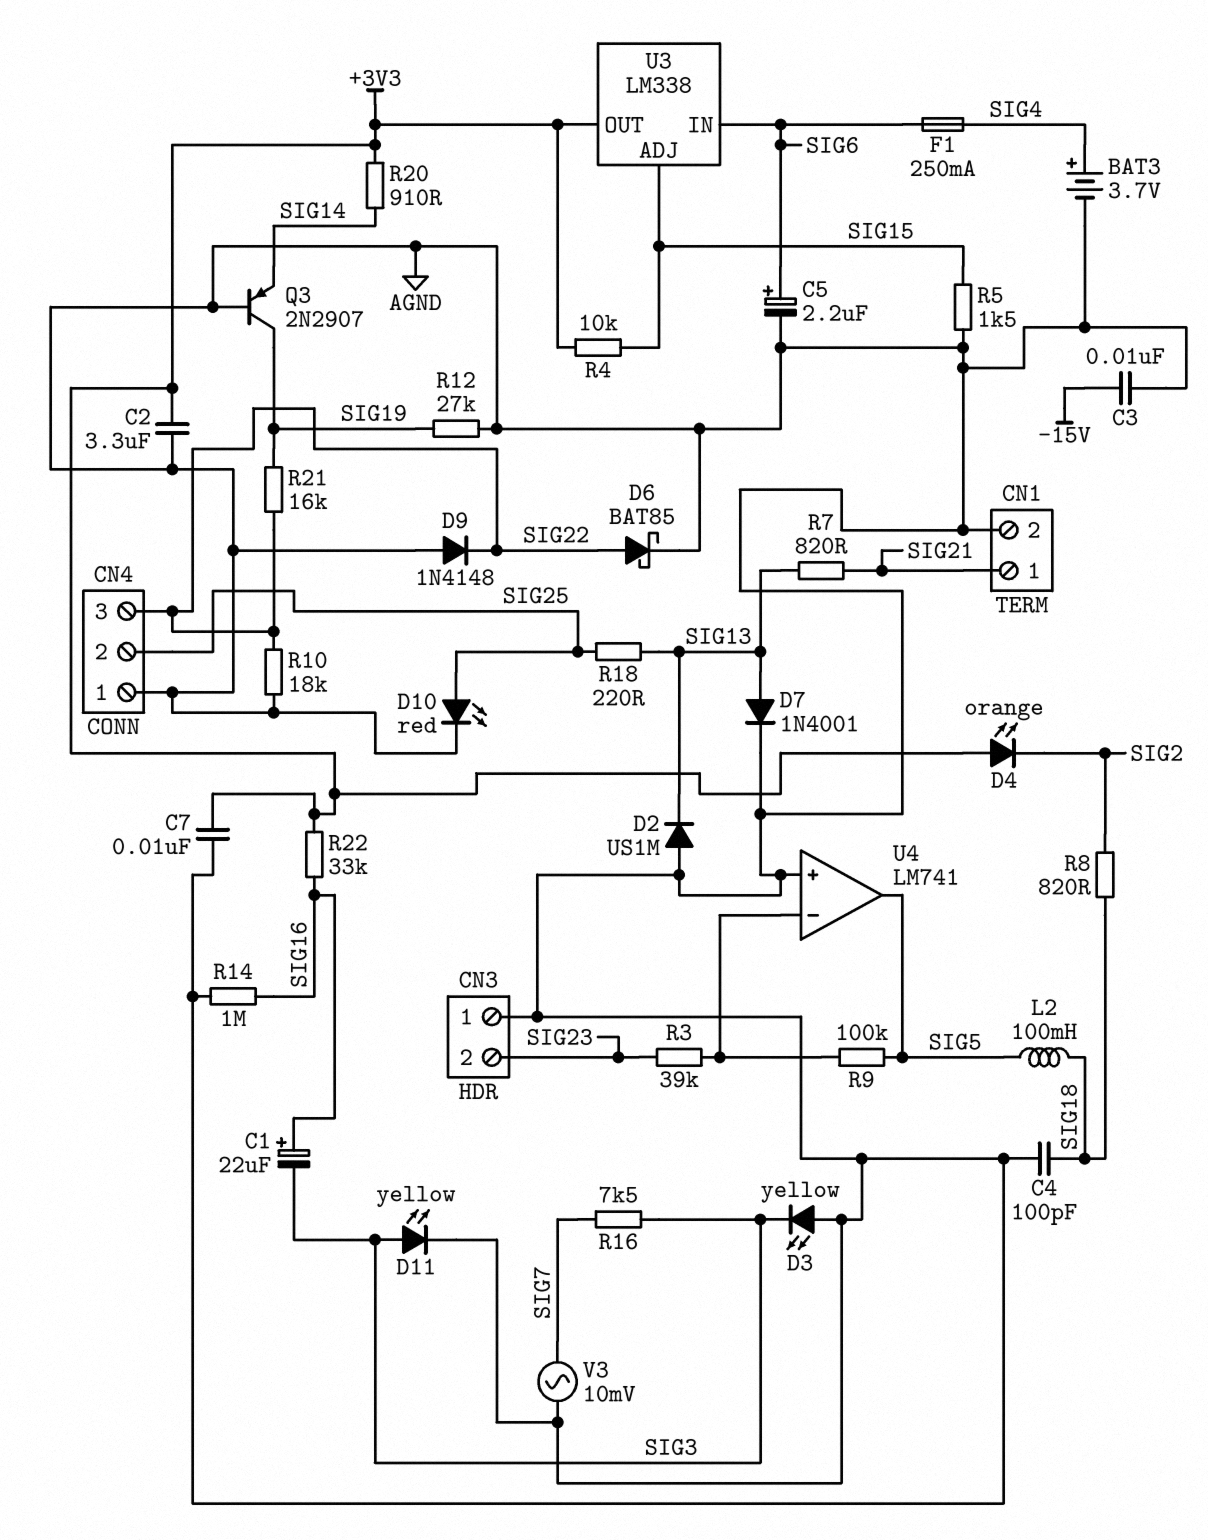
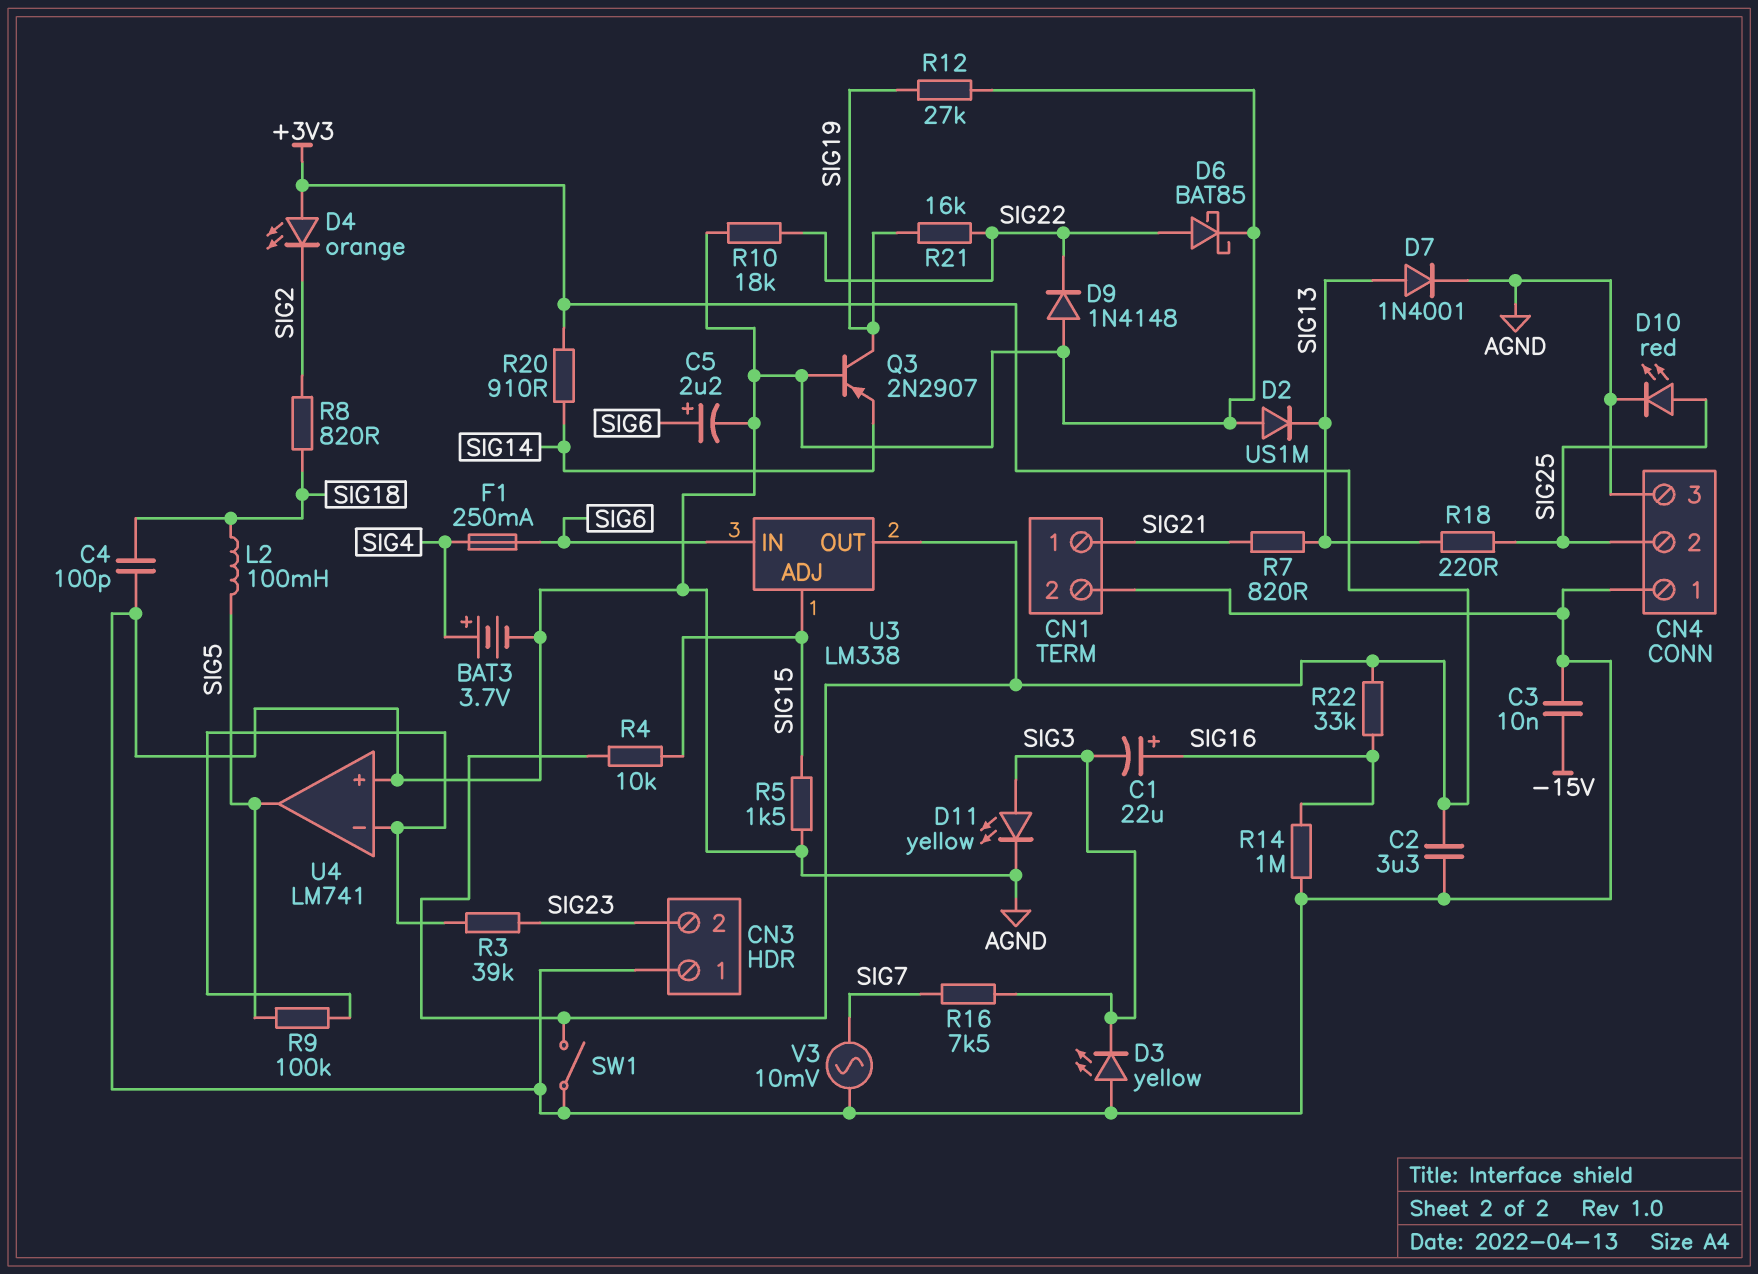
C7: 10nF (+3V3, AGND) -> none
CN4 pin 3: SIG22 -> AGND
SW1: none -> switch (+3V3, AGND)

